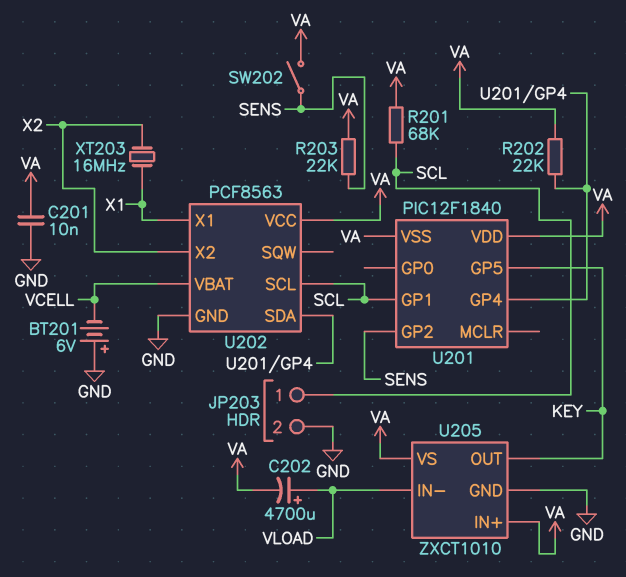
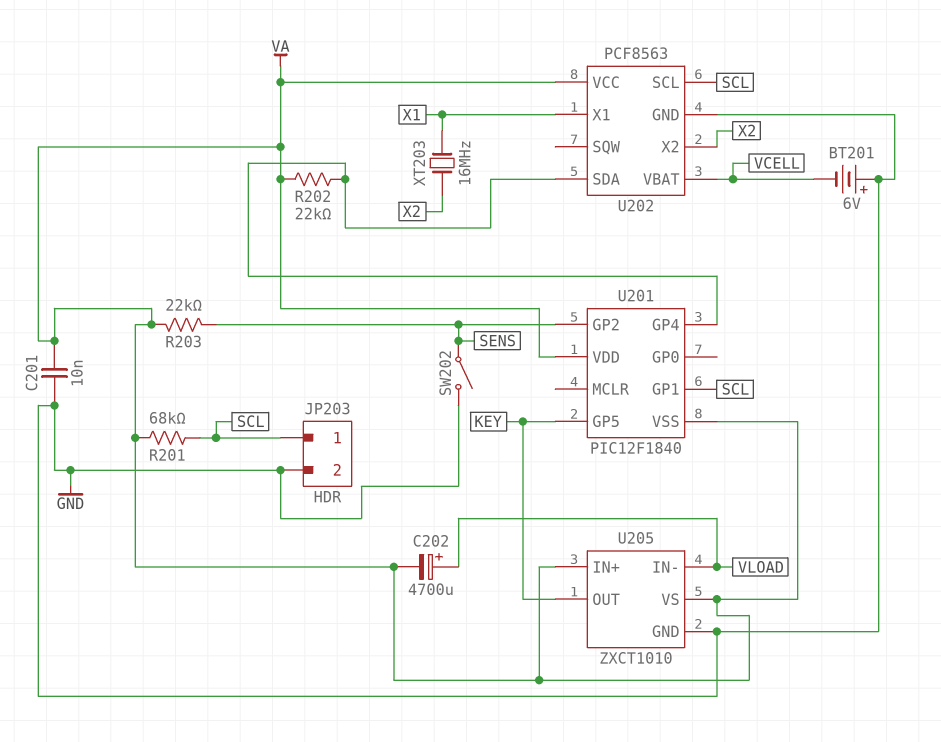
SW202: switch (SENS, VA) -> switch (GND, SENS)

